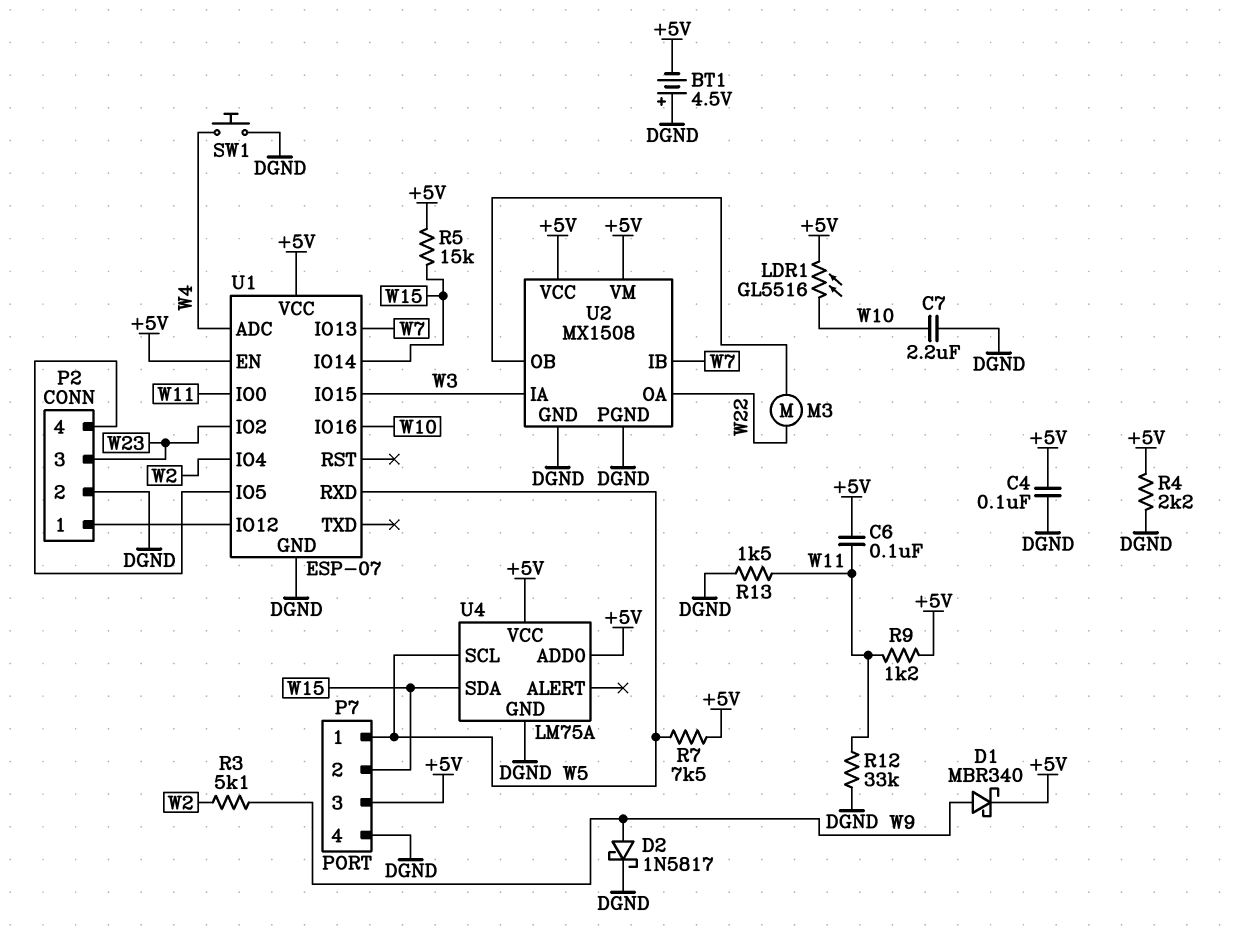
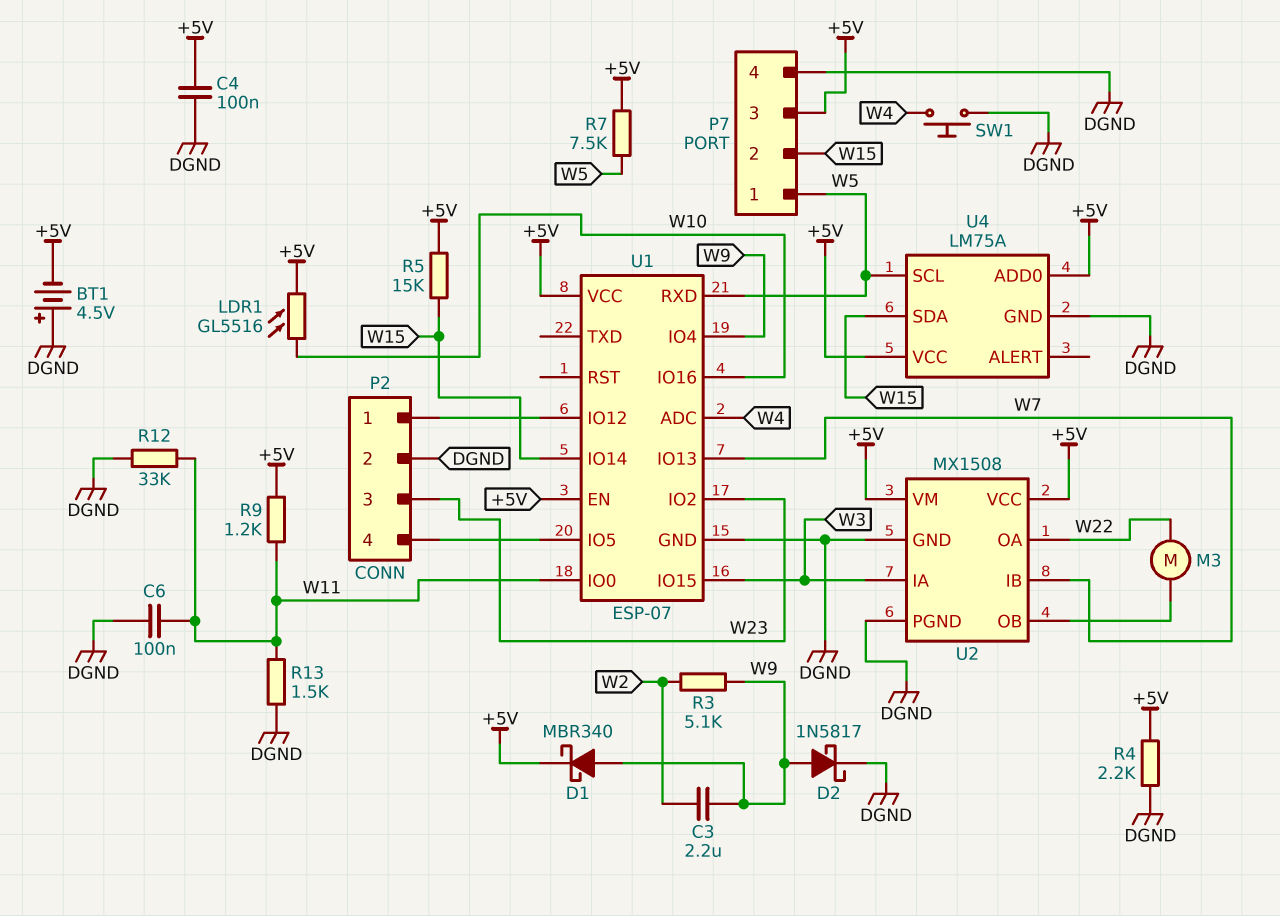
C3: none -> 2.2uF (W2, W9)
C6: 100nF (+5V, W11) -> 100nF (DGND, W11)
C7: 2.2uF (DGND, W10) -> none
U1 pin IO4: W2 -> W9

